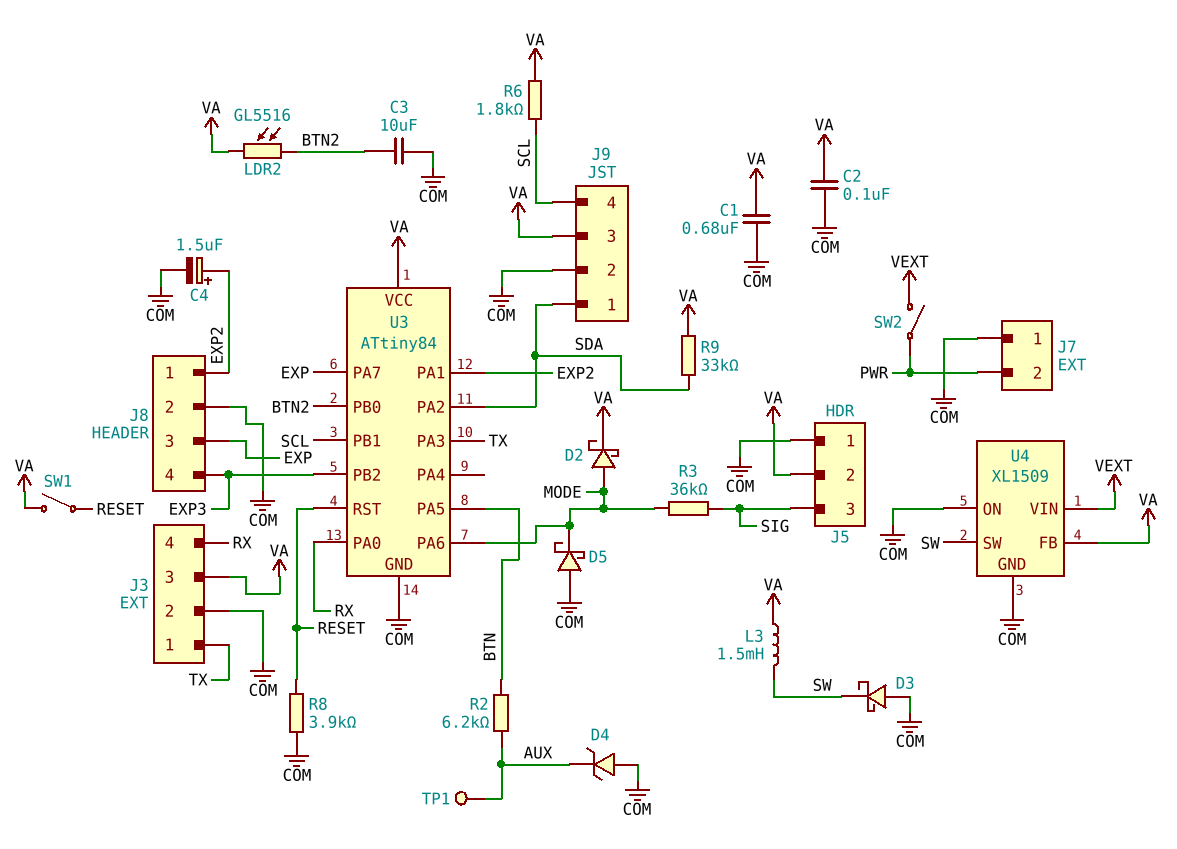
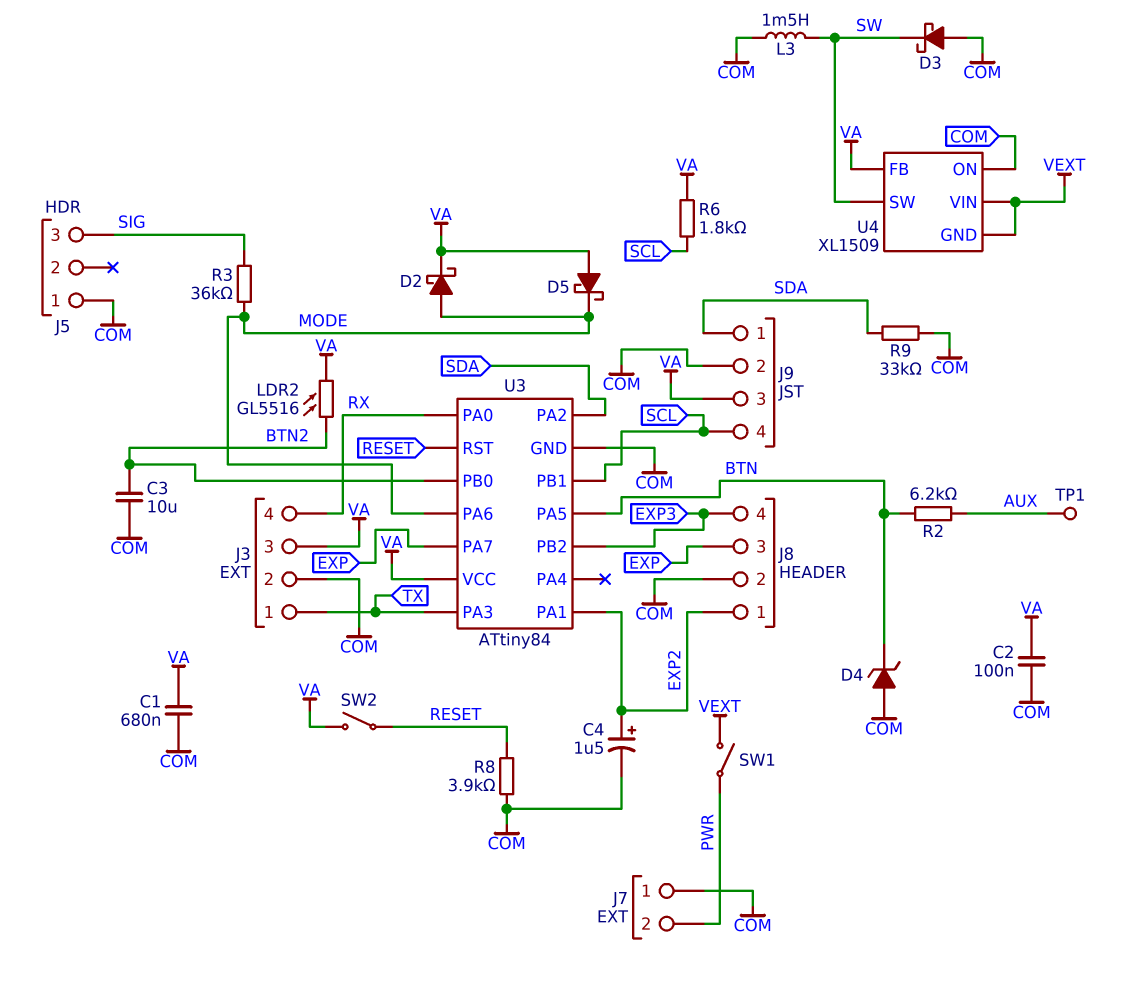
D4: zener (A COM, K AUX) -> zener (A COM, K BTN)
D5: schottky (A COM, K MODE) -> schottky (A VA, K MODE)
J5 pin 2: VA -> none
L3: 1.5mH (SW, VA) -> 1.5mH (COM, SW)
R9: 33k (SDA, VA) -> 33k (COM, SDA)
SW1: switch (RESET, VA) -> switch (PWR, VEXT)
SW2: switch (PWR, VEXT) -> switch (RESET, VA)
U4 pin GND: COM -> VEXT

